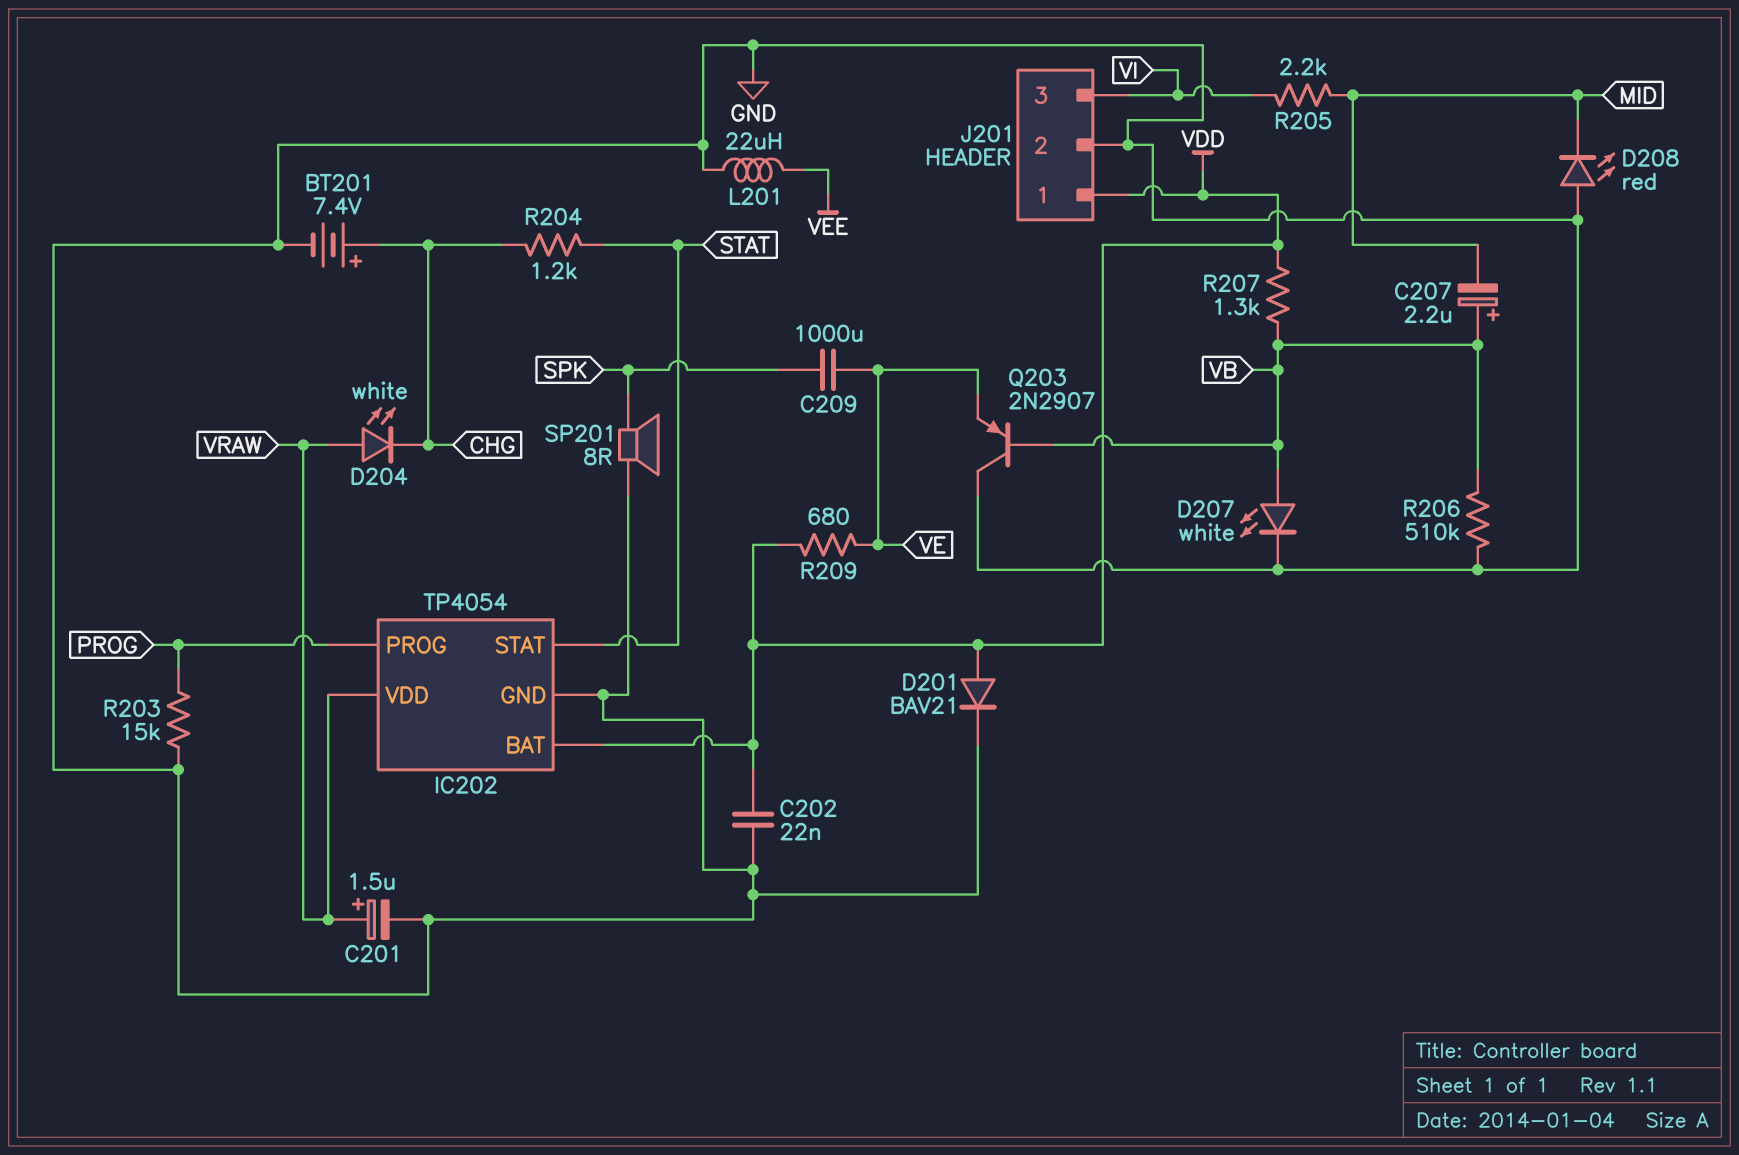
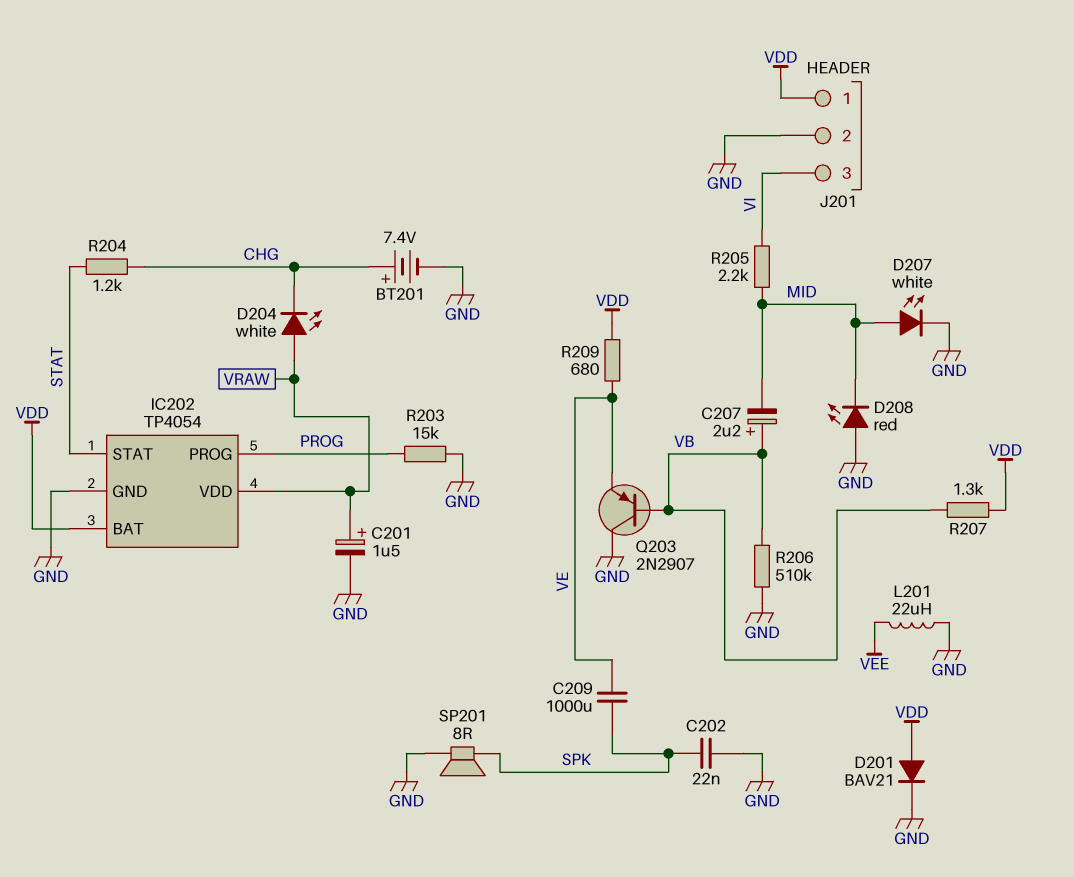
C202: 22nF (GND, VDD) -> 22nF (GND, SPK)
D207: LED white (A VB, K GND) -> LED white (A MID, K GND)

